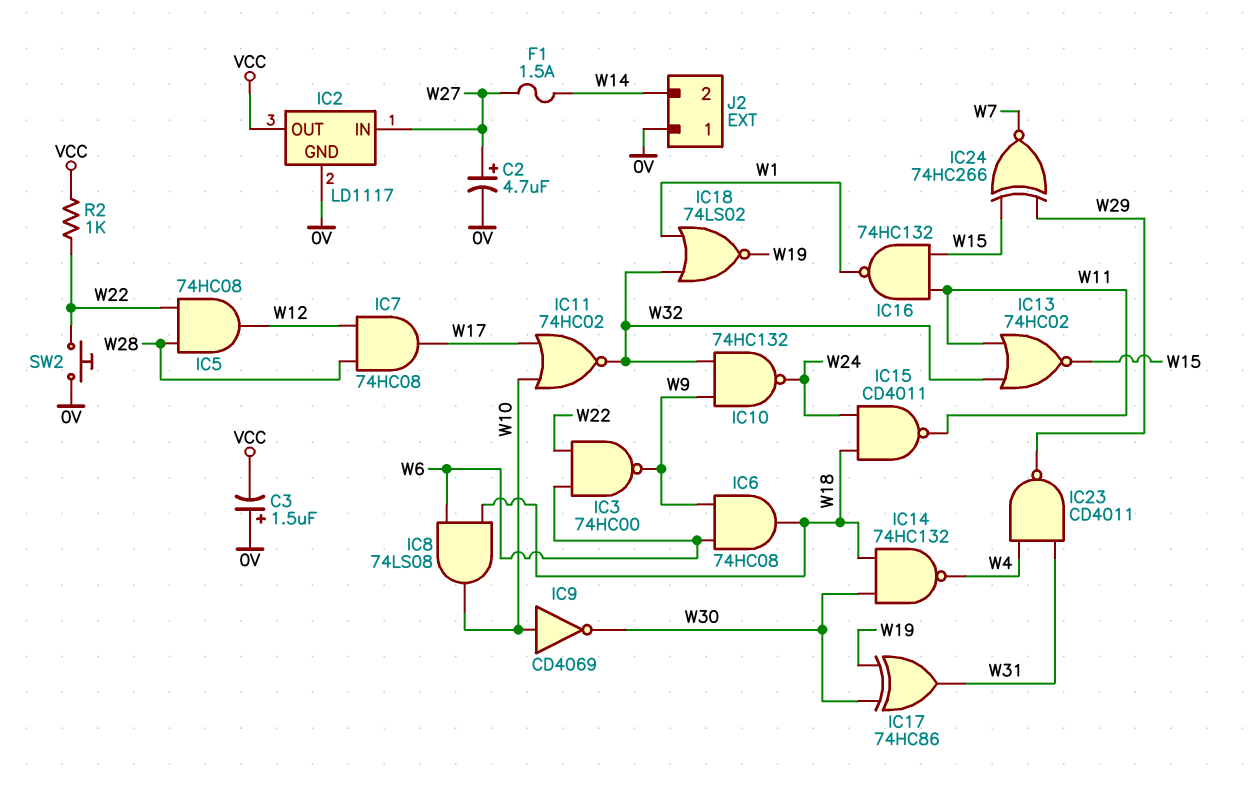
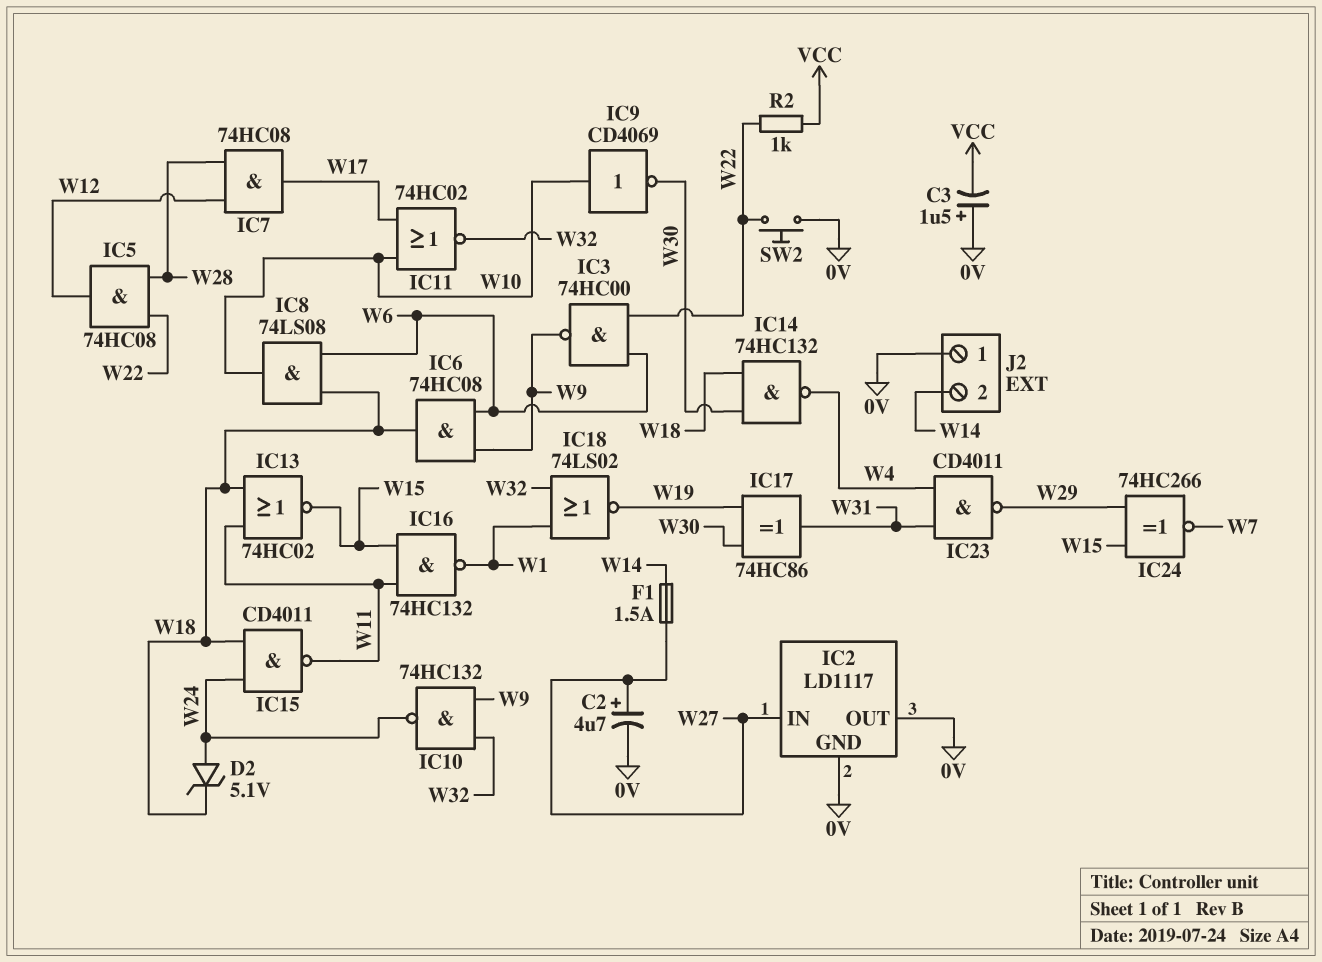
D2: none -> zener 5.1V (A W24, K W18)
IC2 pin OUT: VCC -> 0V
IC13: NOR 74HC02 (in W11, in W32, out W15) -> NOR 74HC02 (in W11, in W18, out W15)

